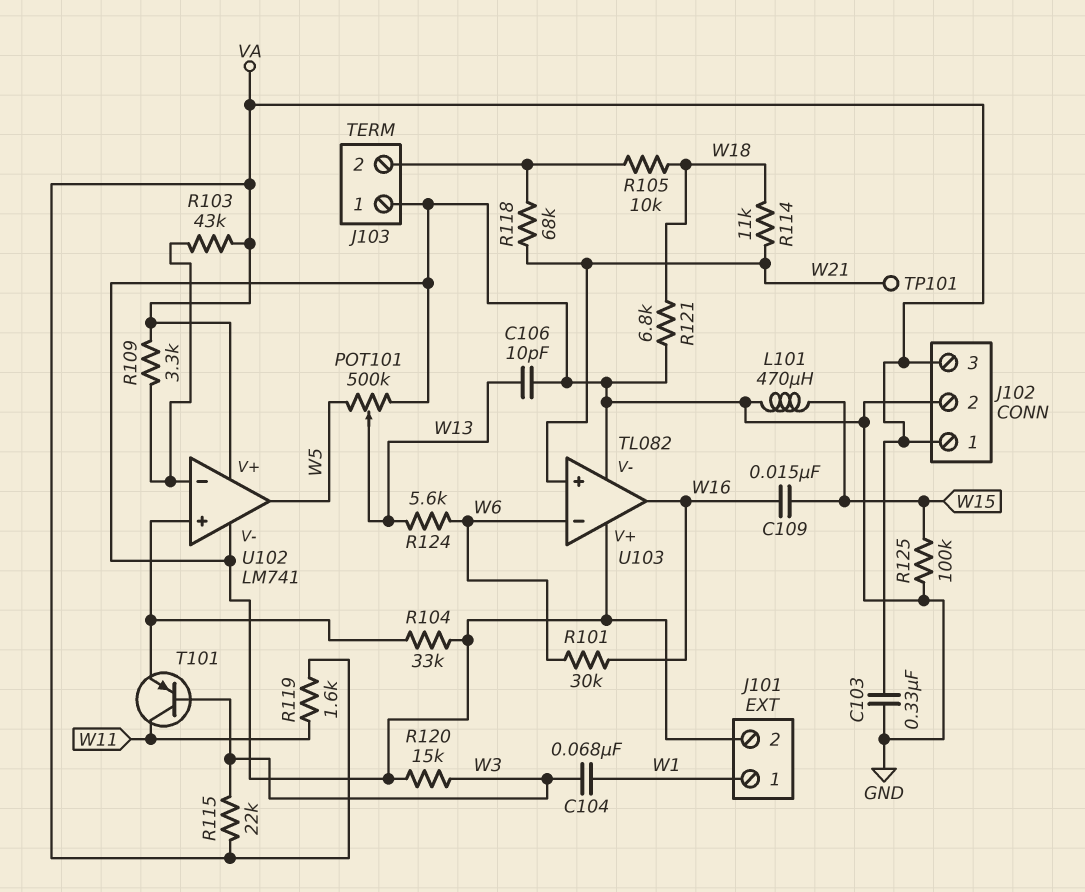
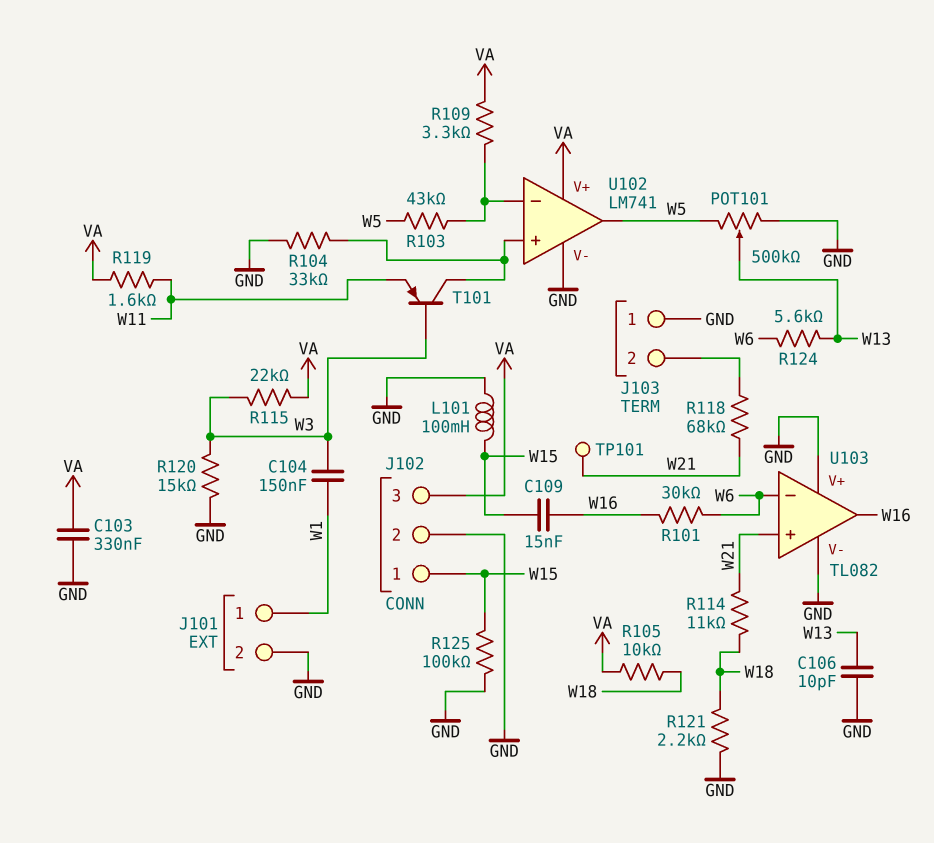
C104: 68nF (W1, W3) -> 150nF (W1, W3)
J102 pin 1: VA -> W15
L101: 470uH (GND, W15) -> 100mH (GND, W15)
R103: 43k (U102/in-, VA) -> 43k (U102/in-, W5)
R105: 10k (J103/2, W18) -> 10k (VA, W18)
R121: 6.8k (GND, W18) -> 2.2k (GND, W18)
T101: PNP (B W3, C W11, E U102/in+) -> PNP (B W3, C U102/in+, E W11)

